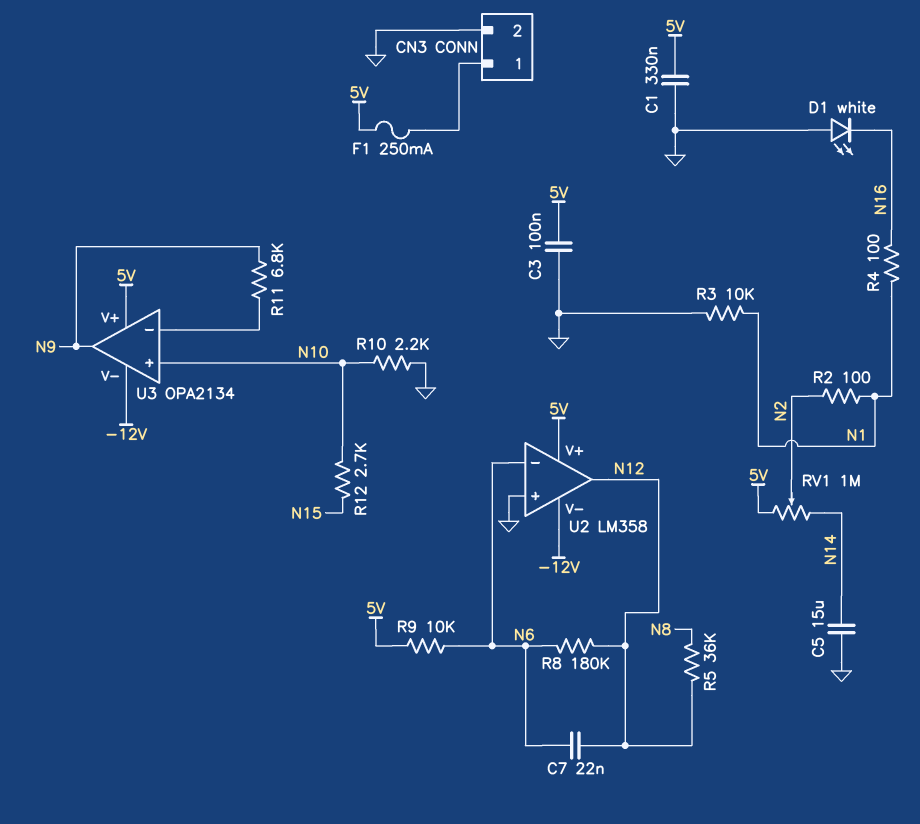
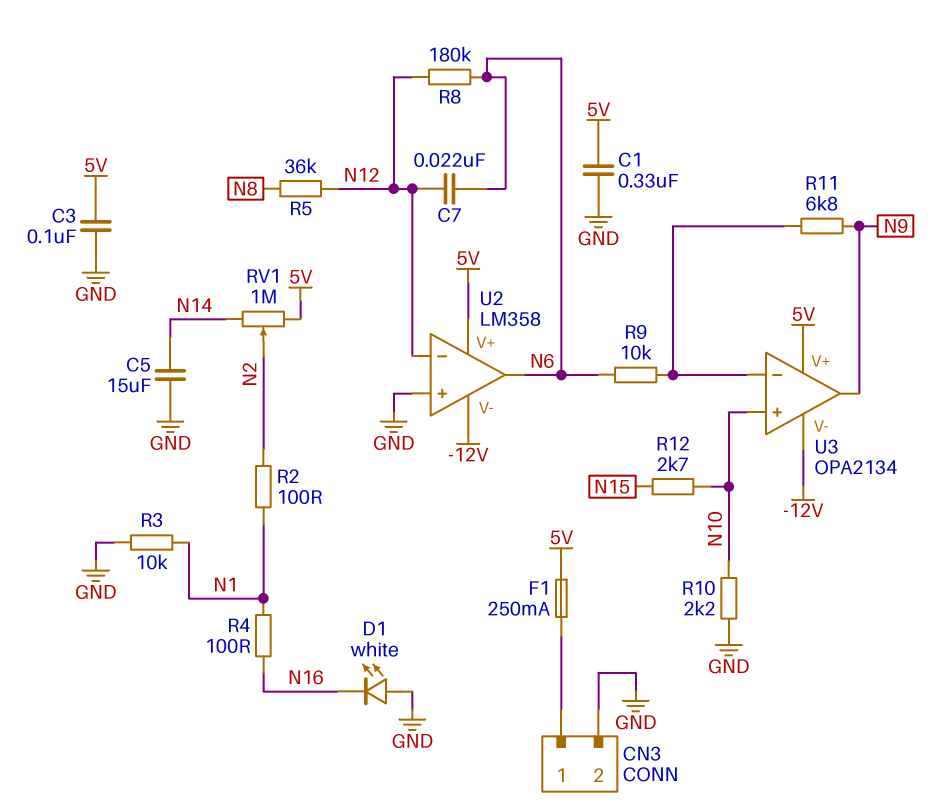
R9: 10k (5V, N6) -> 10k (N6, U3/in-)
U2 pin in-: N6 -> N12
U2 pin out: N12 -> N6

